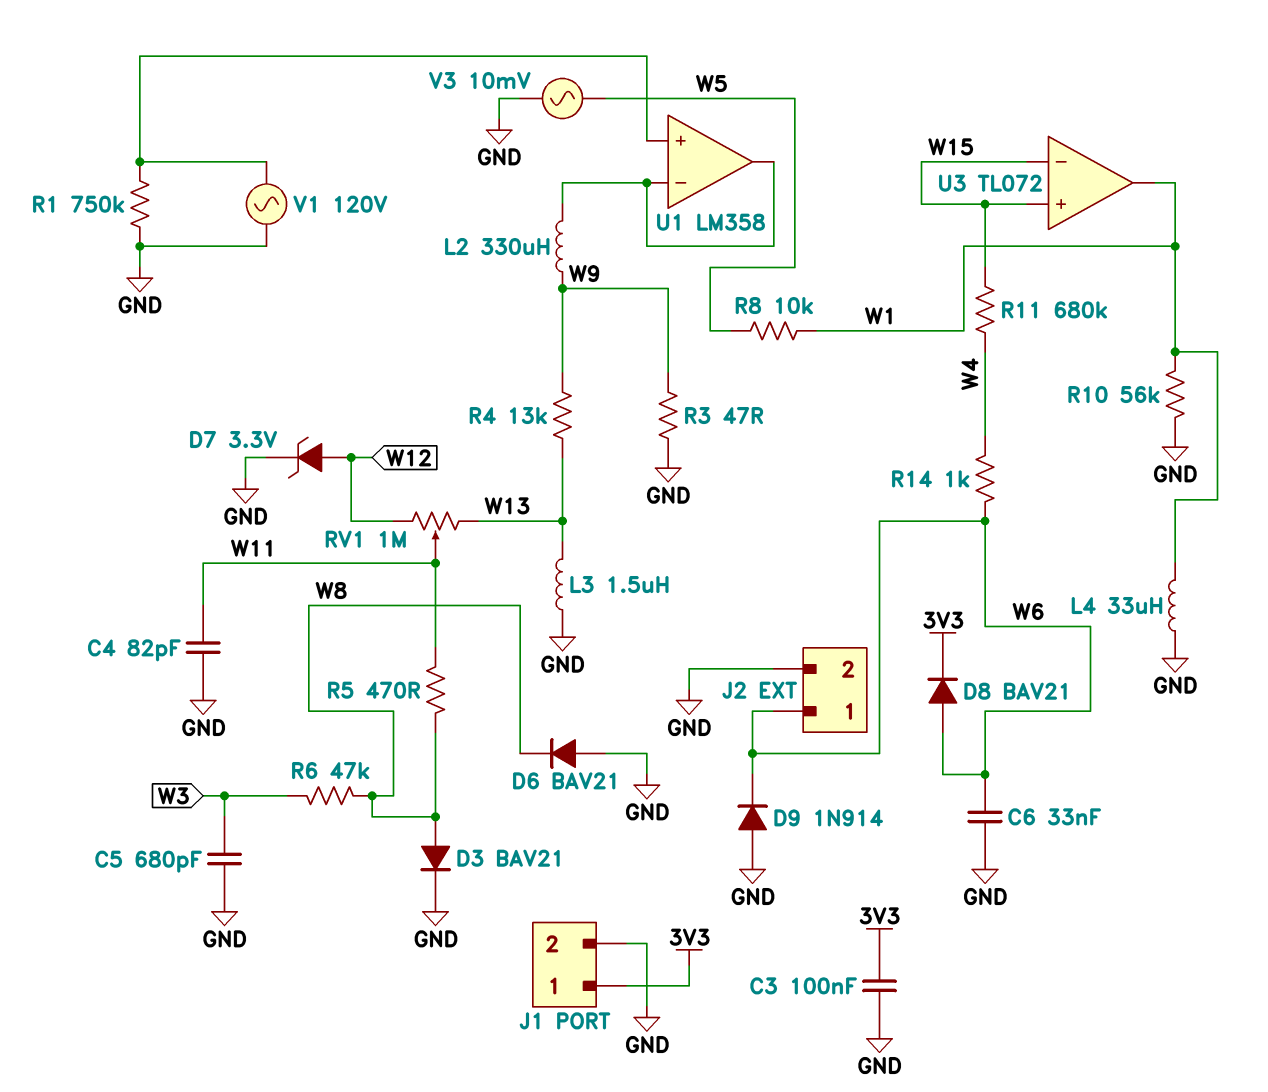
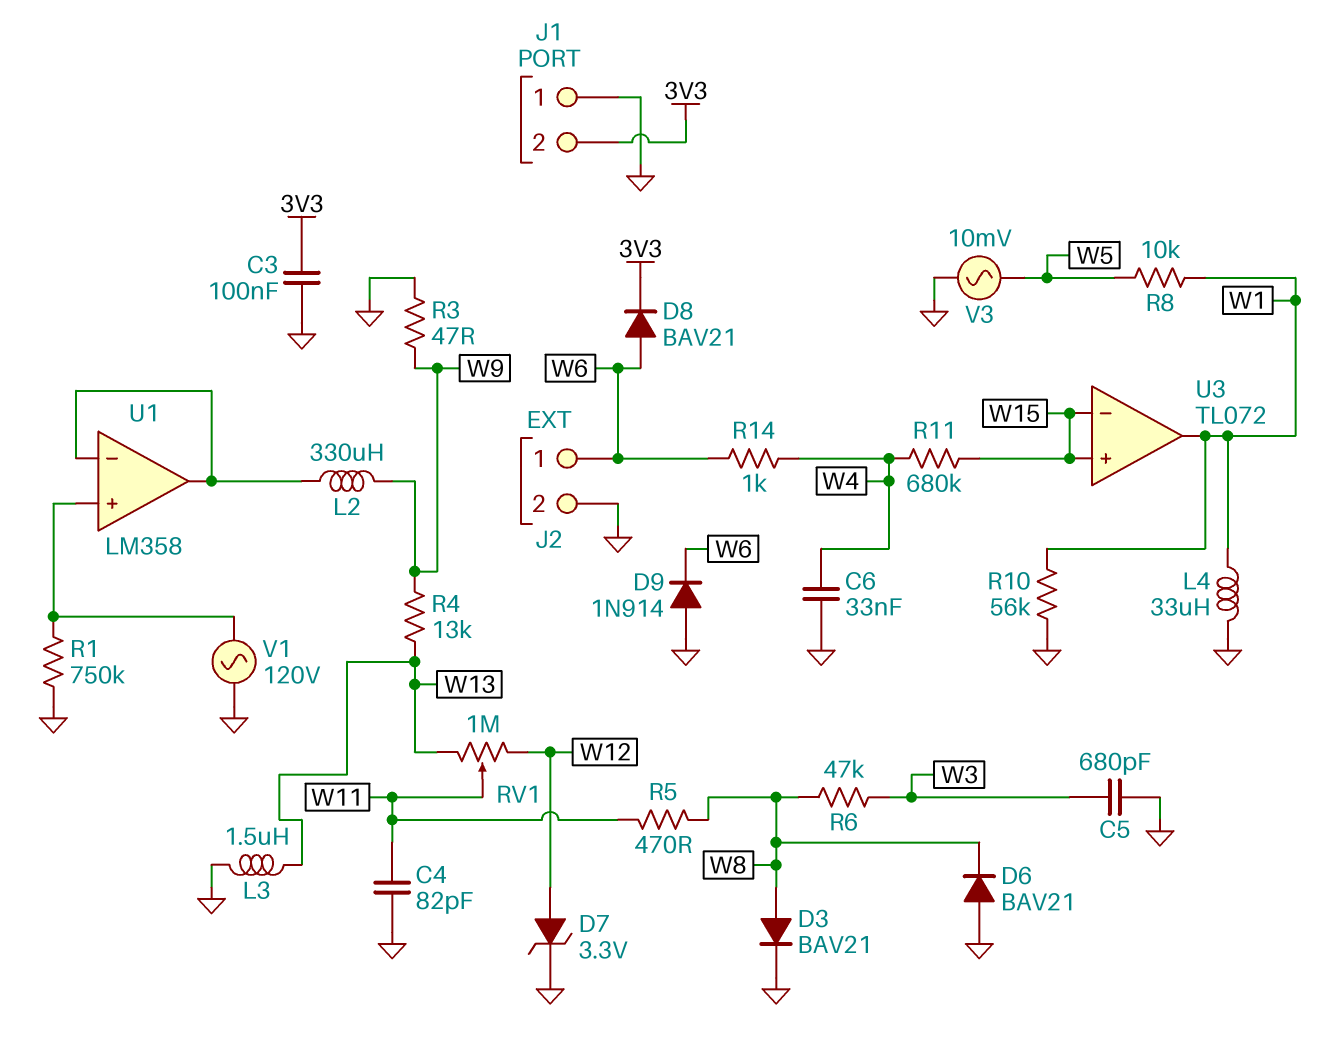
C6: 33nF (GND, W6) -> 33nF (GND, W4)
J1 pin 1: 3V3 -> GND
J1 pin 2: GND -> 3V3

